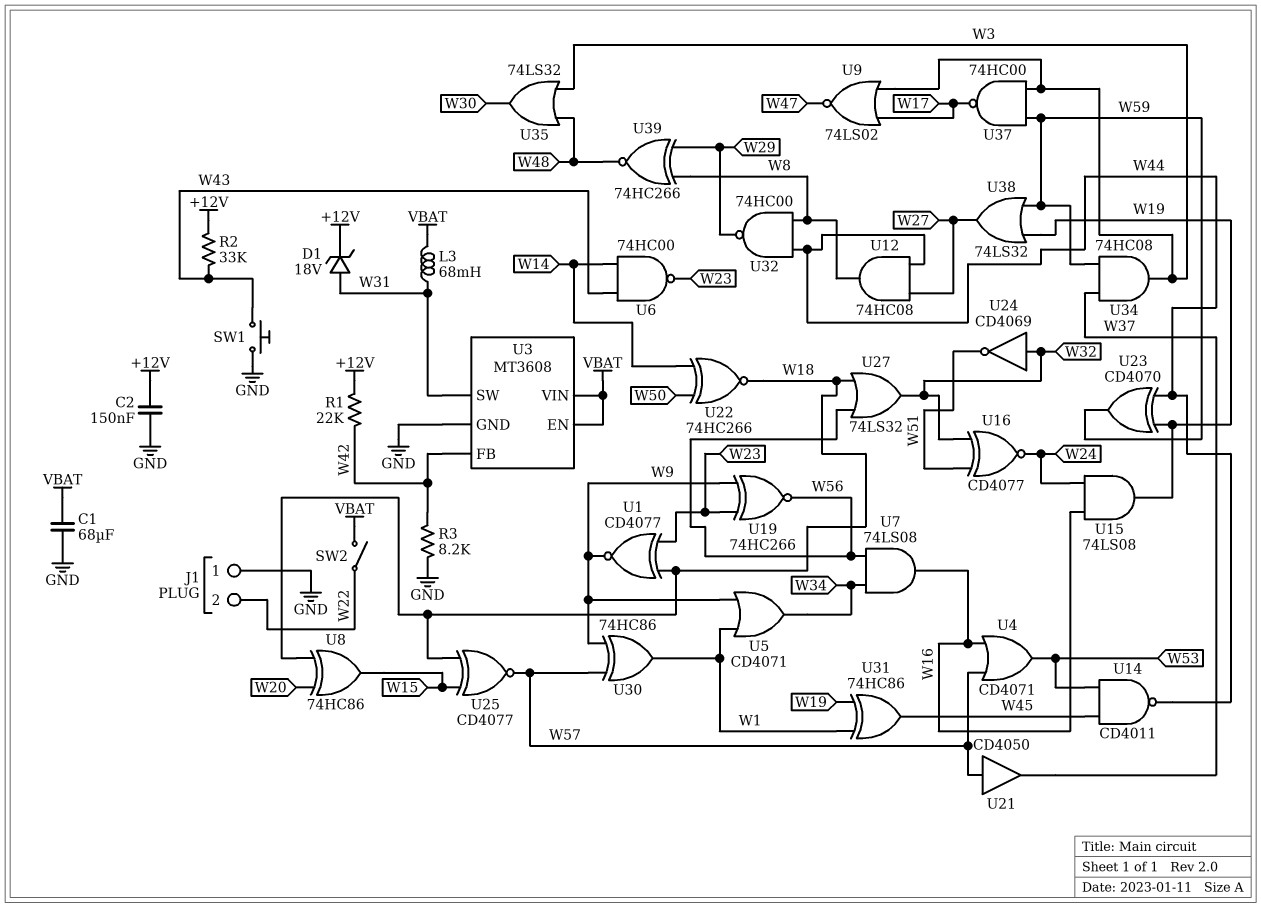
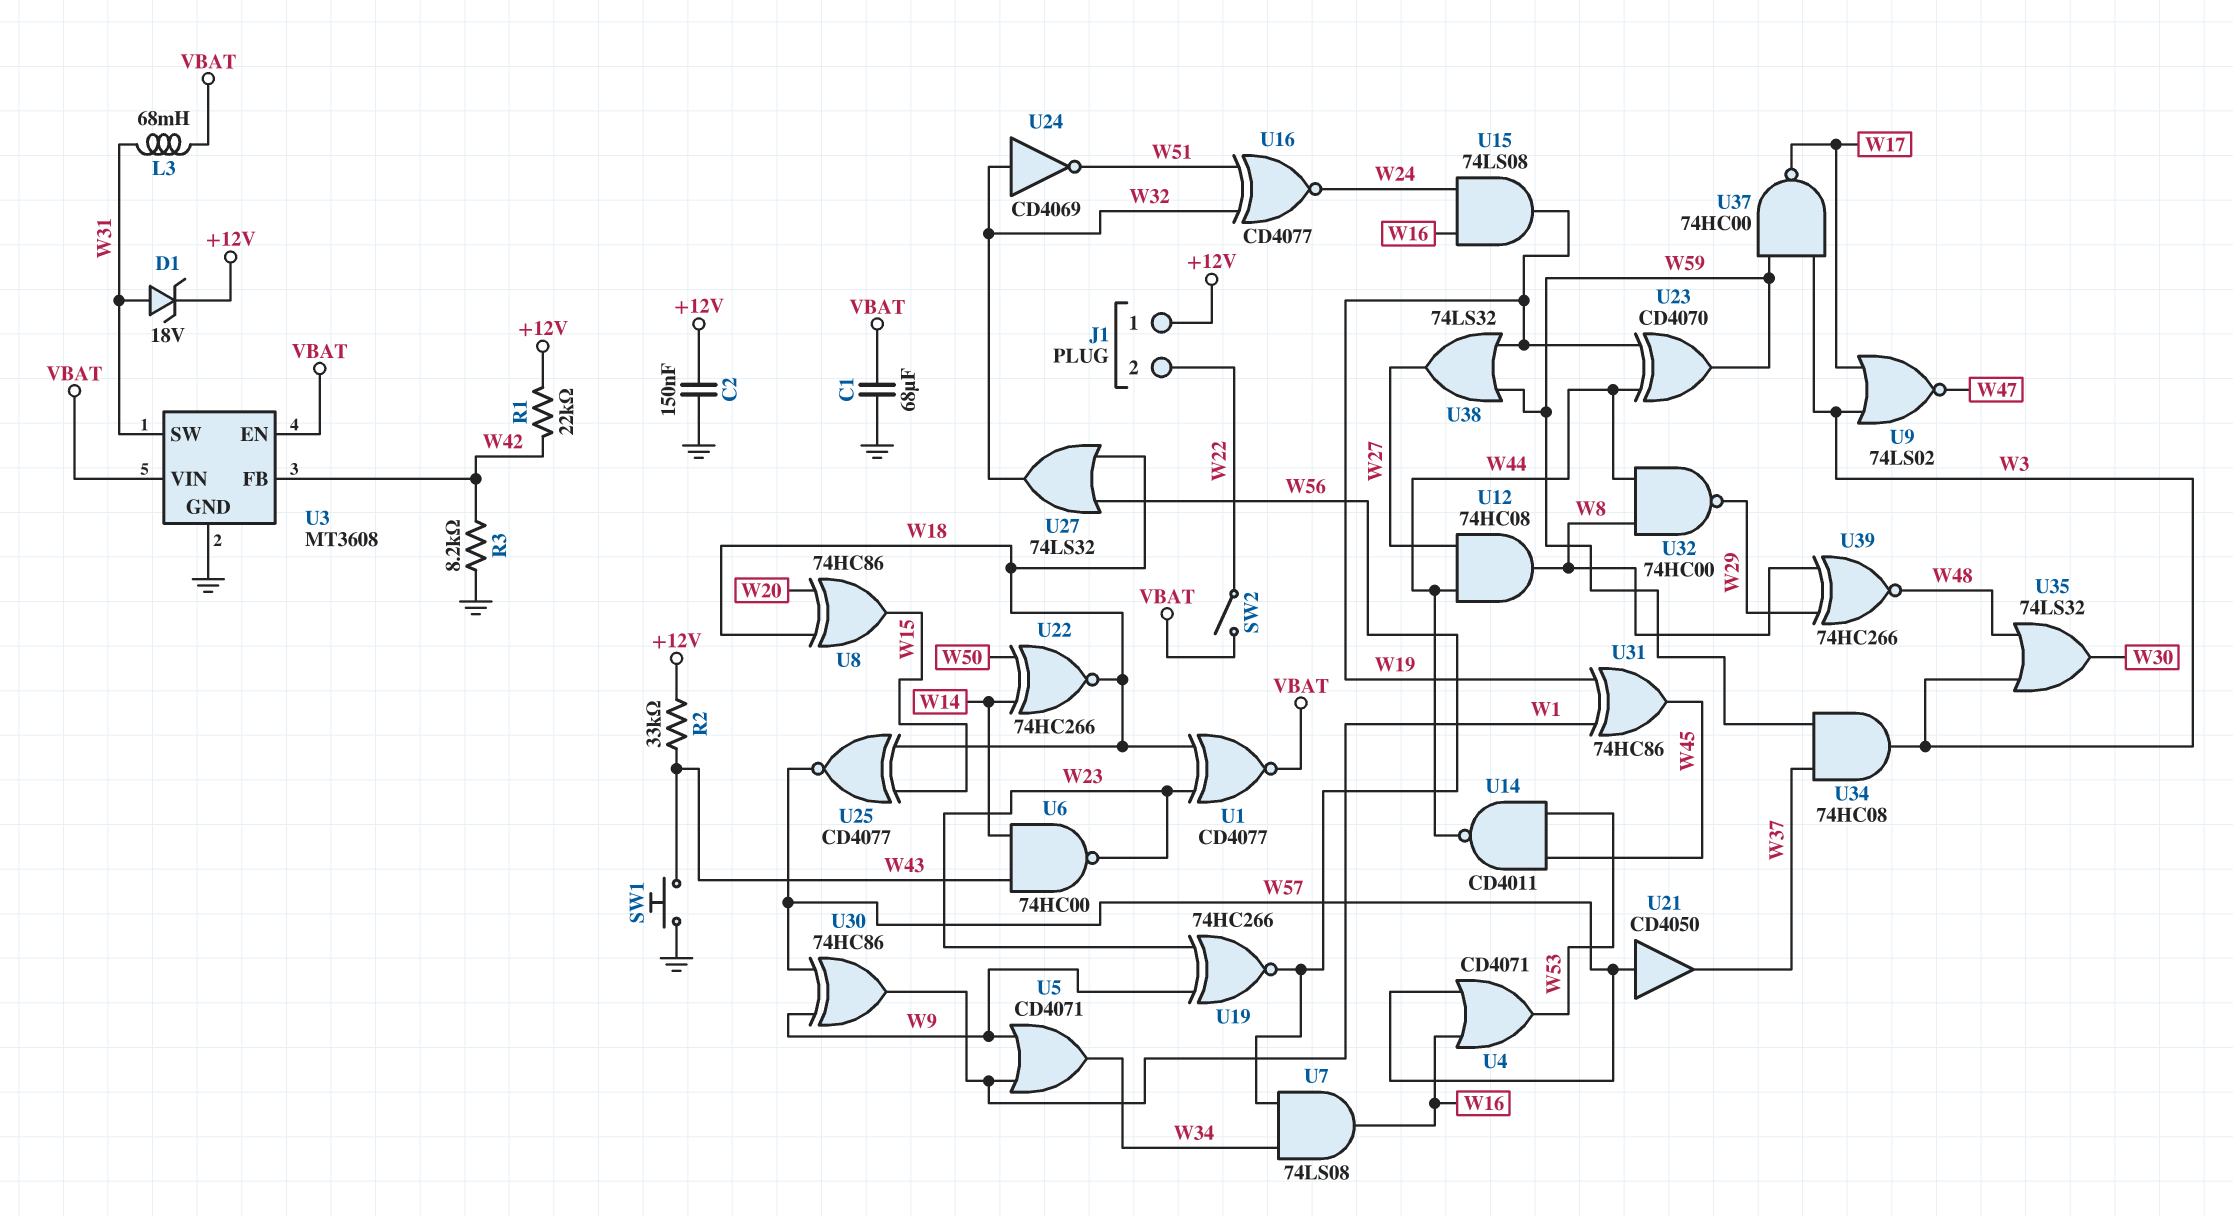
J1 pin 1: GND -> +12V
U1: XNOR CD4077 (in W18, in W23, out W9) -> XNOR CD4077 (in W18, in W23, out VBAT)

